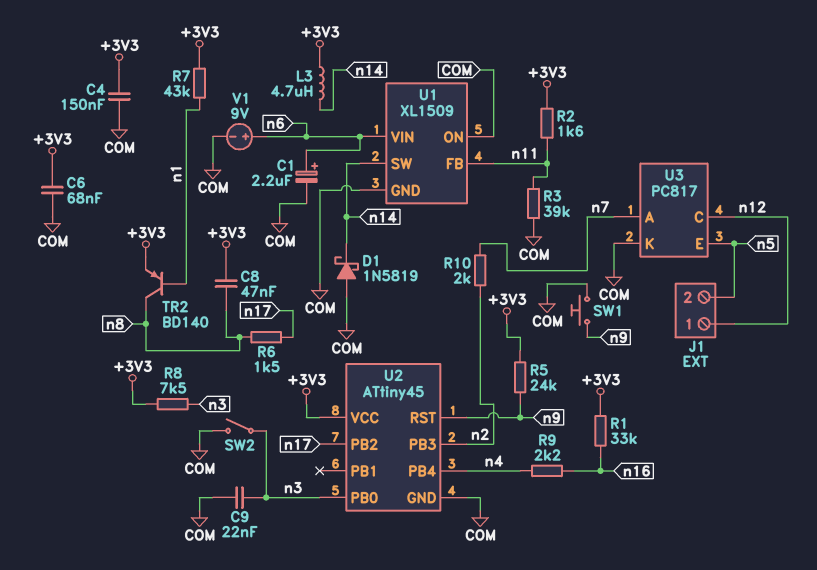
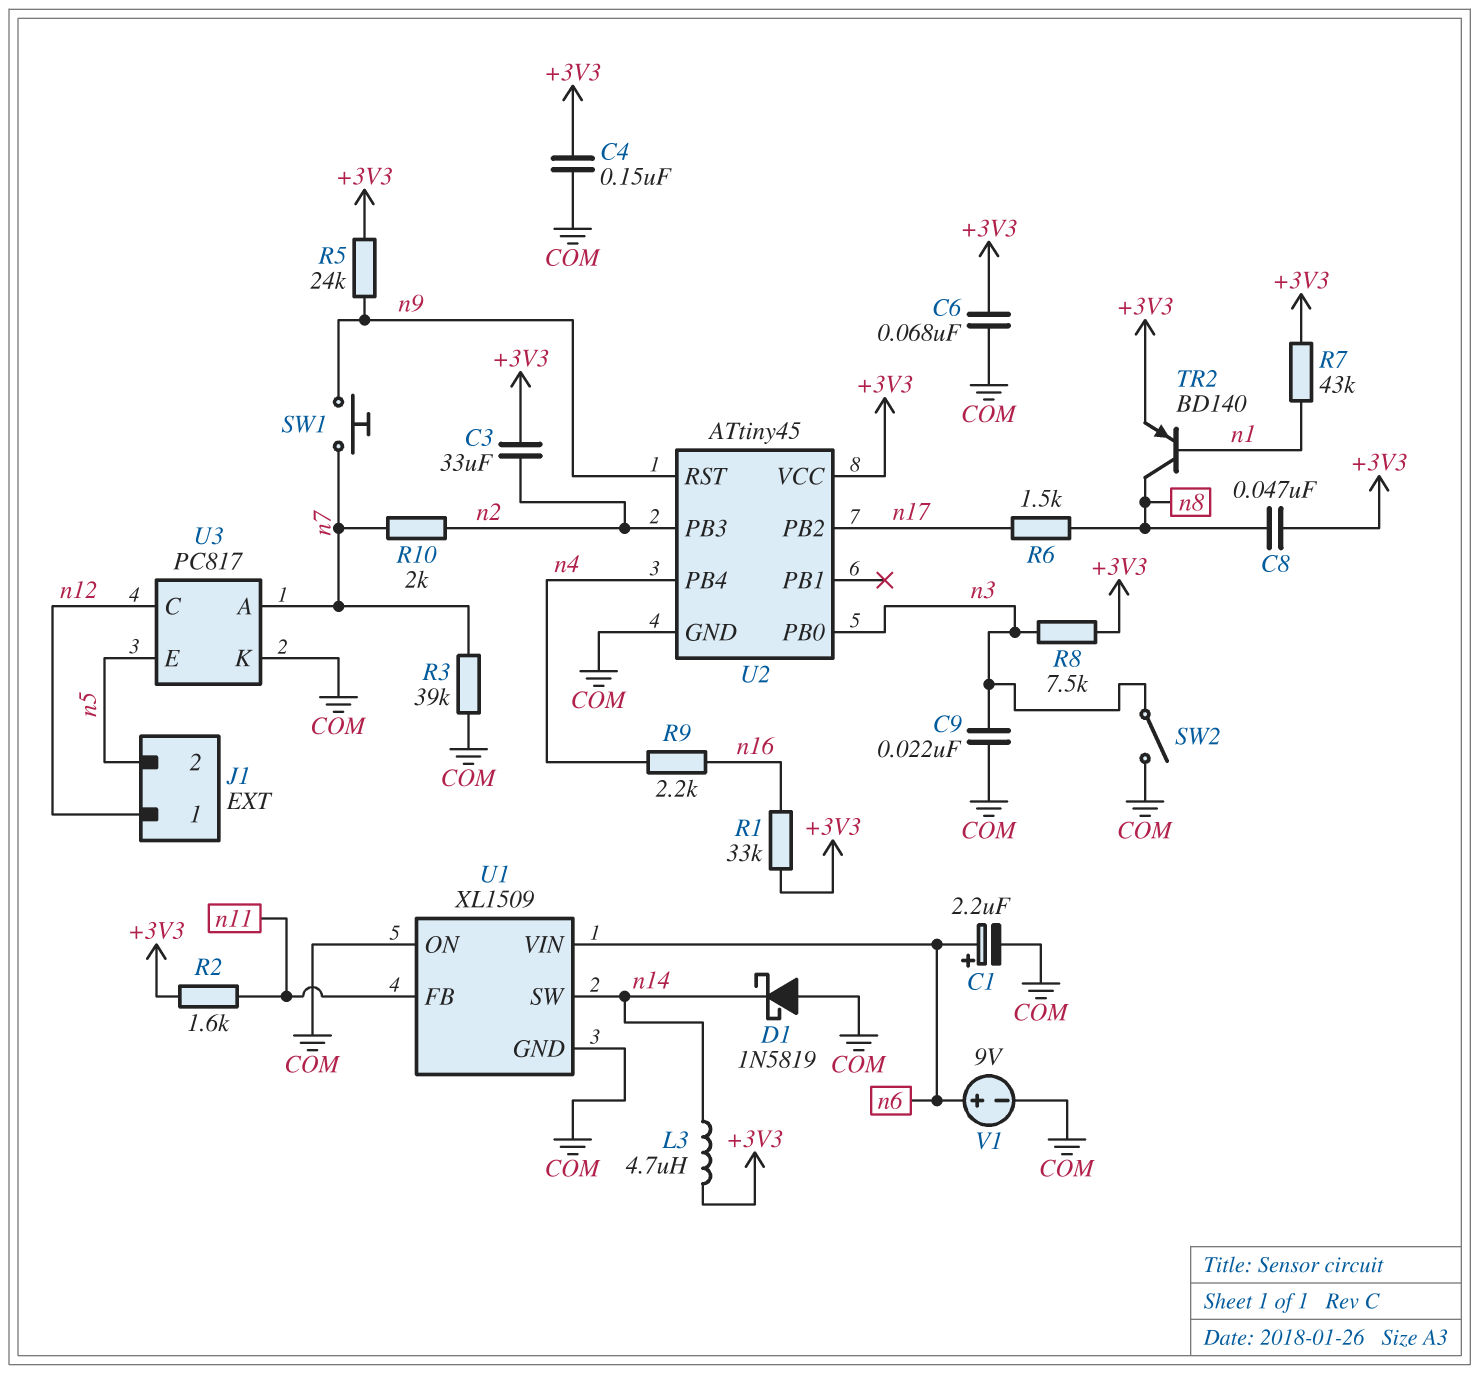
C3: none -> 33uF (+3V3, n2)
R3: 39k (COM, n11) -> 39k (COM, n7)
SW1: button (COM, n9) -> button (n7, n9)

